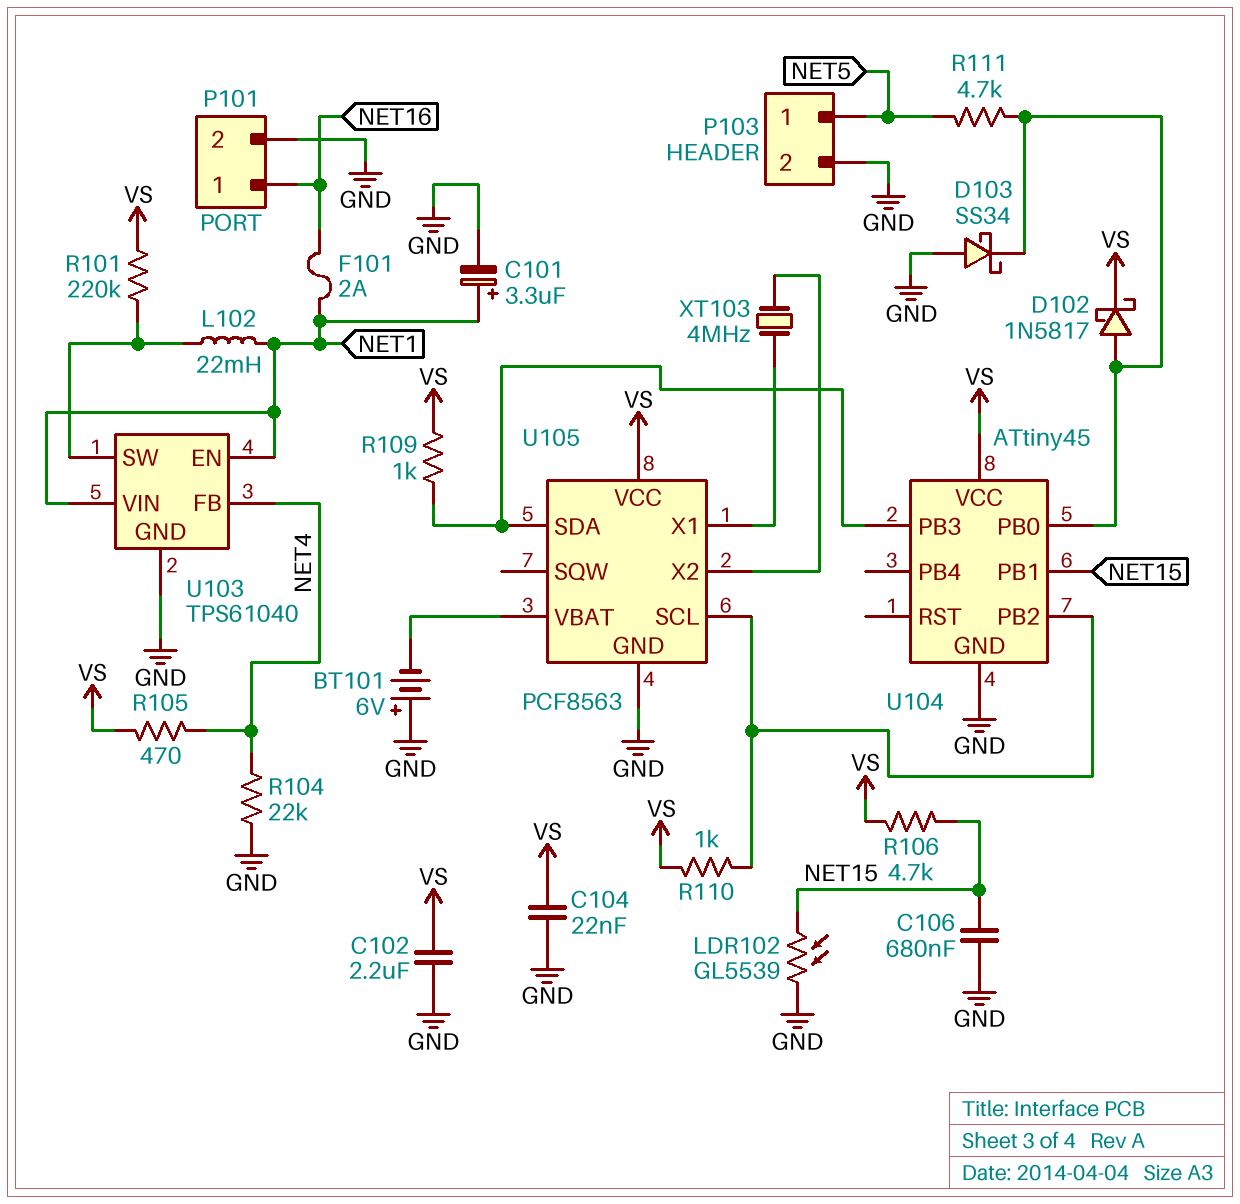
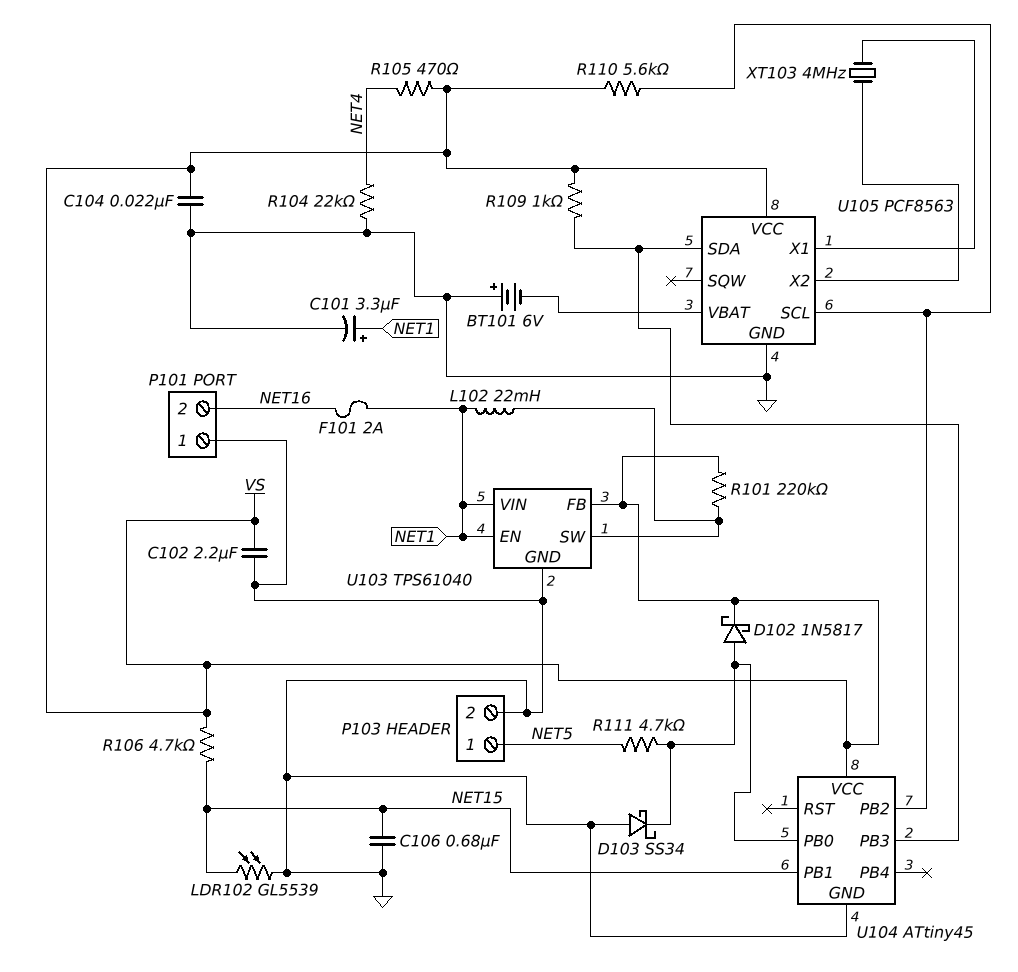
P101 pin 1: NET16 -> GND
P101 pin 2: GND -> NET16
R110: 1k (U104/PB2, VS) -> 5.6k (U104/PB2, VS)
U103 pin FB: NET4 -> VS

